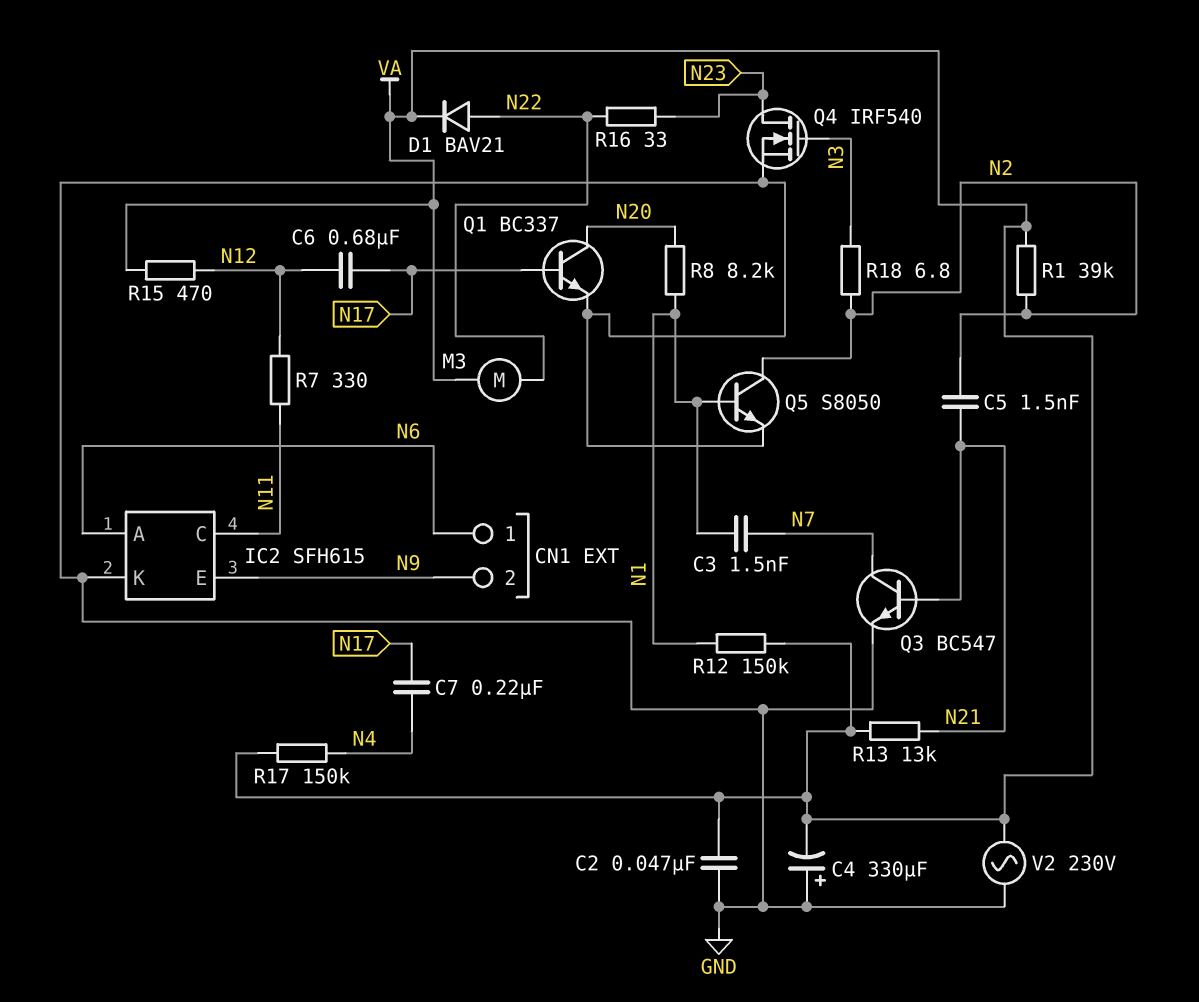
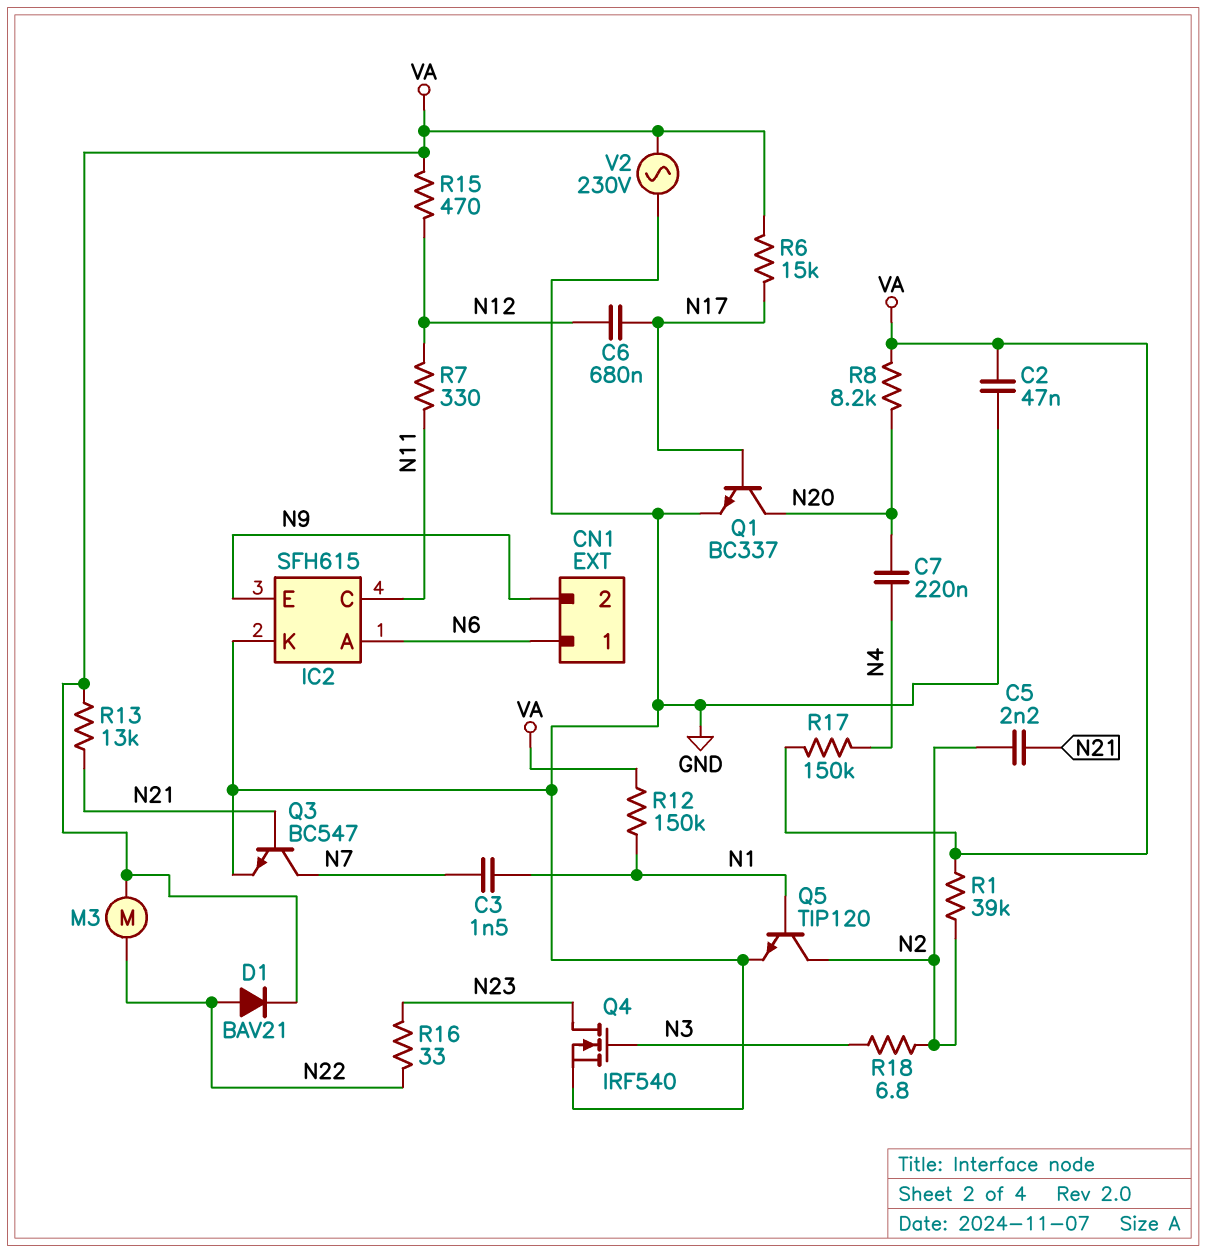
C4: 330uF (plus GND, minus VA) -> none
C5: 1.5nF (N2, N21) -> 2.2nF (N2, N21)
C7: 220nF (N4, N17) -> 220nF (N4, N20)
Q5: NPN S8050 (B N1, C N2, E GND) -> NPN TIP120 (B N1, C N2, E GND)
R6: none -> 15k (N17, VA)
R8: 8.2k (N1, N20) -> 8.2k (N20, VA)

